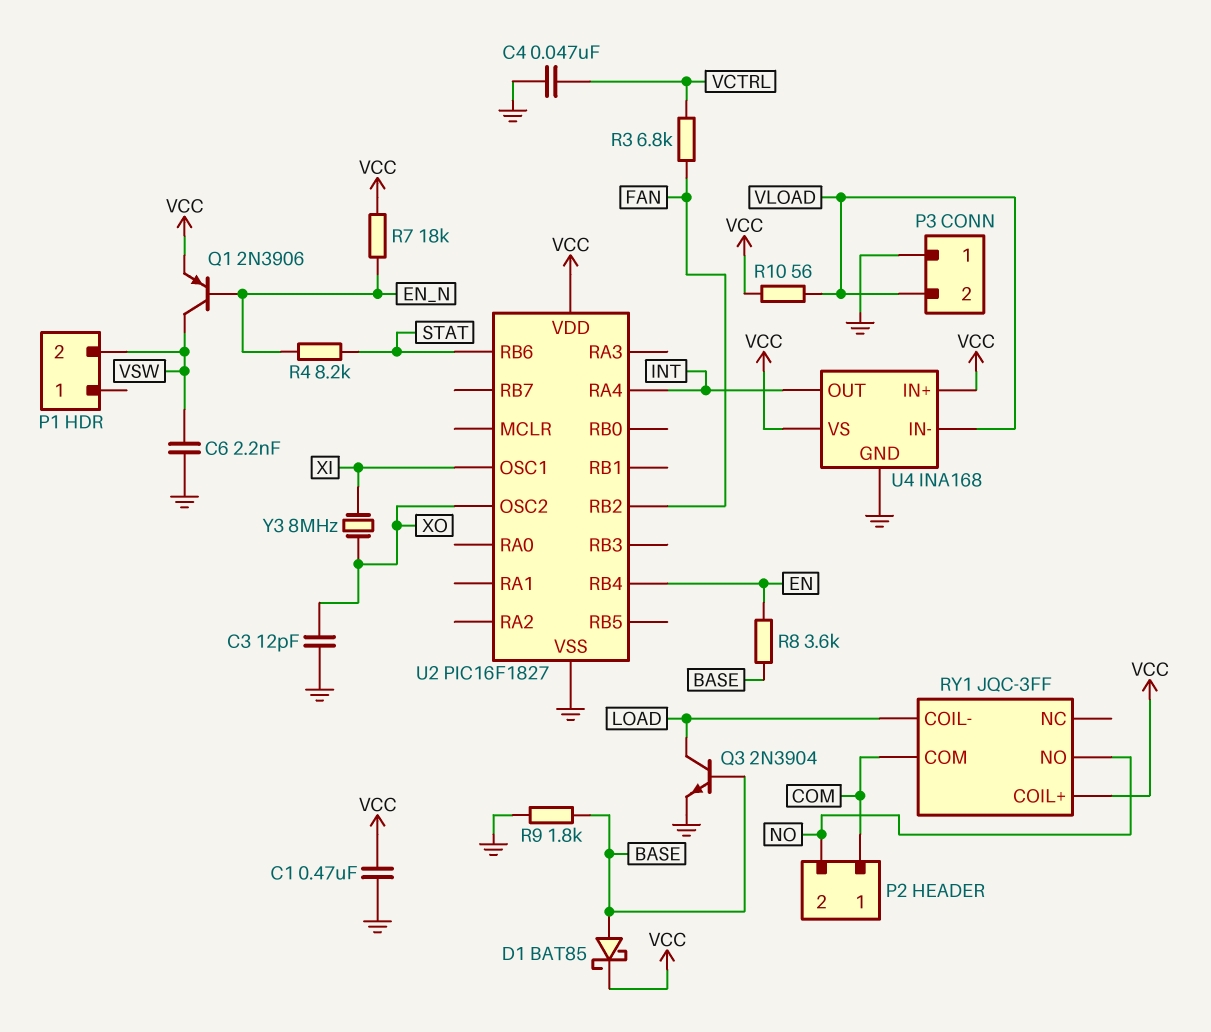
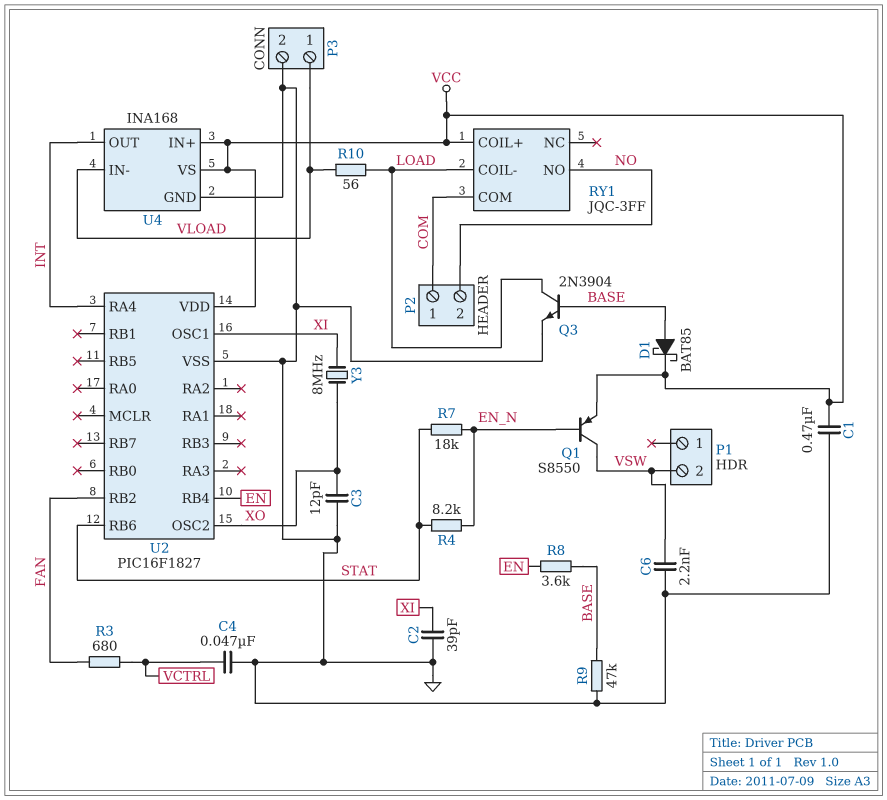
C2: none -> 39pF (GND, XI)
P3 pin 1: GND -> VLOAD
P3 pin 2: VLOAD -> GND
Q1: PNP 2N3906 (B EN_N, C VSW, E VCC) -> PNP S8550 (B EN_N, C VSW, E VCC)
R3: 6.8k (FAN, VCTRL) -> 680 (FAN, VCTRL)
R7: 18k (EN_N, VCC) -> 18k (EN_N, STAT)
R9: 1.8k (BASE, GND) -> 47k (BASE, GND)
R10: 56 (VCC, VLOAD) -> 56 (LOAD, VLOAD)

